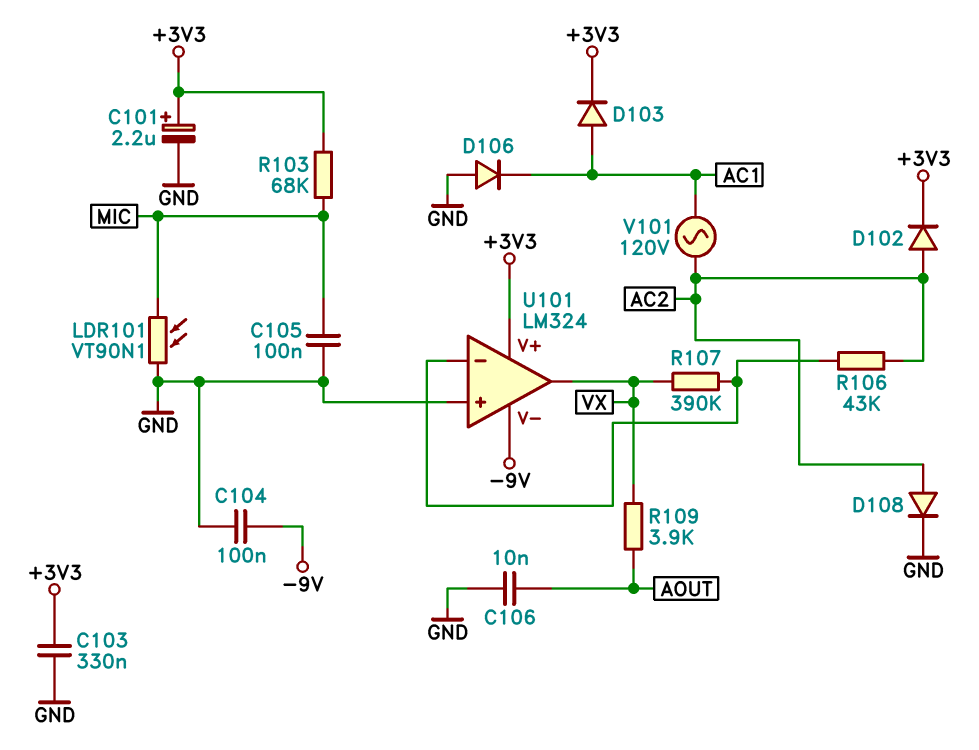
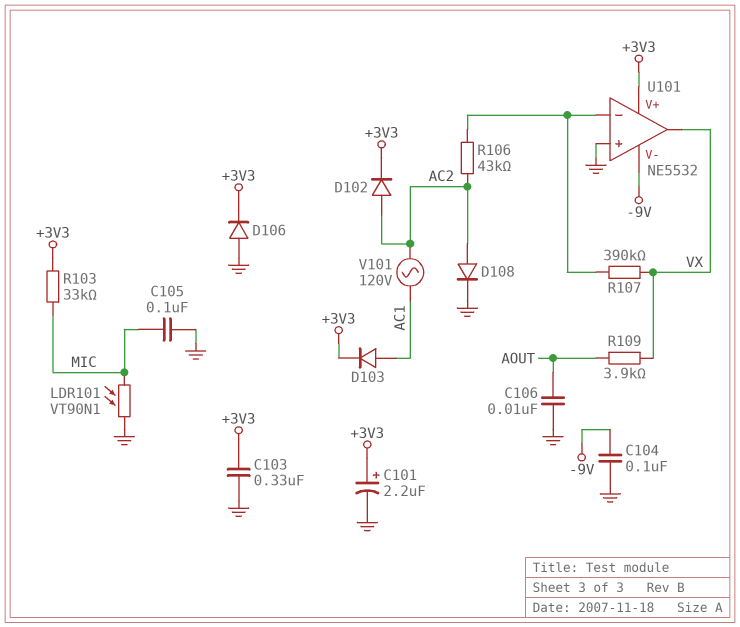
D106: diode (A GND, K AC1) -> diode (A GND, K +3V3)
R103: 68k (+3V3, MIC) -> 33k (+3V3, MIC)
U101: LM324 -> NE5532

